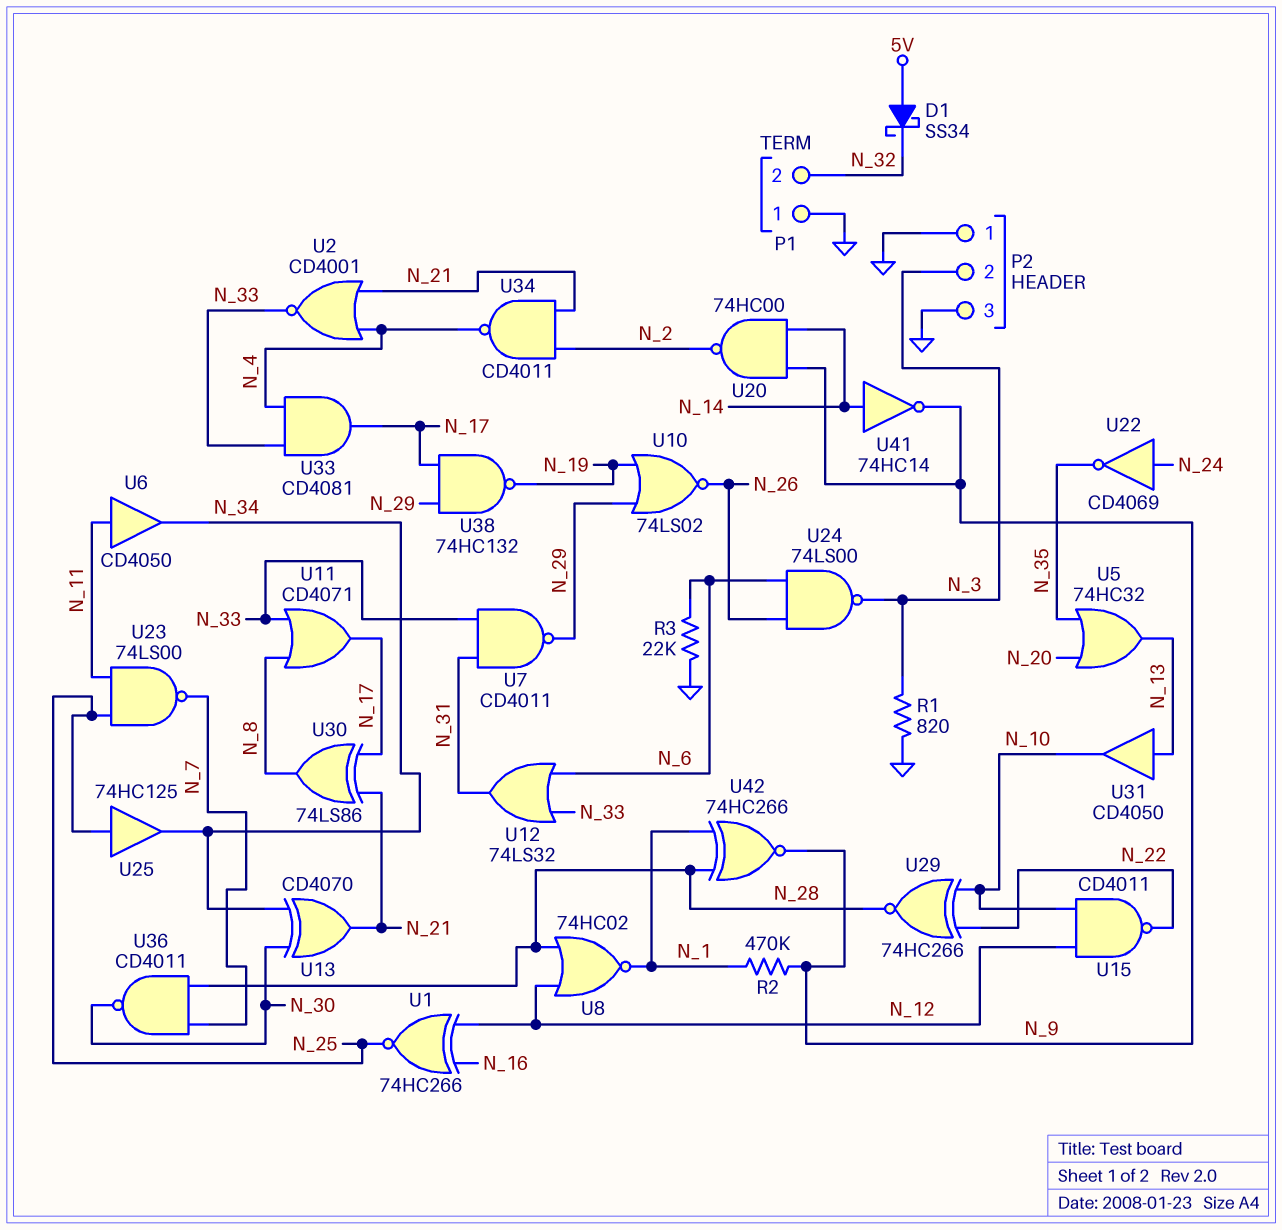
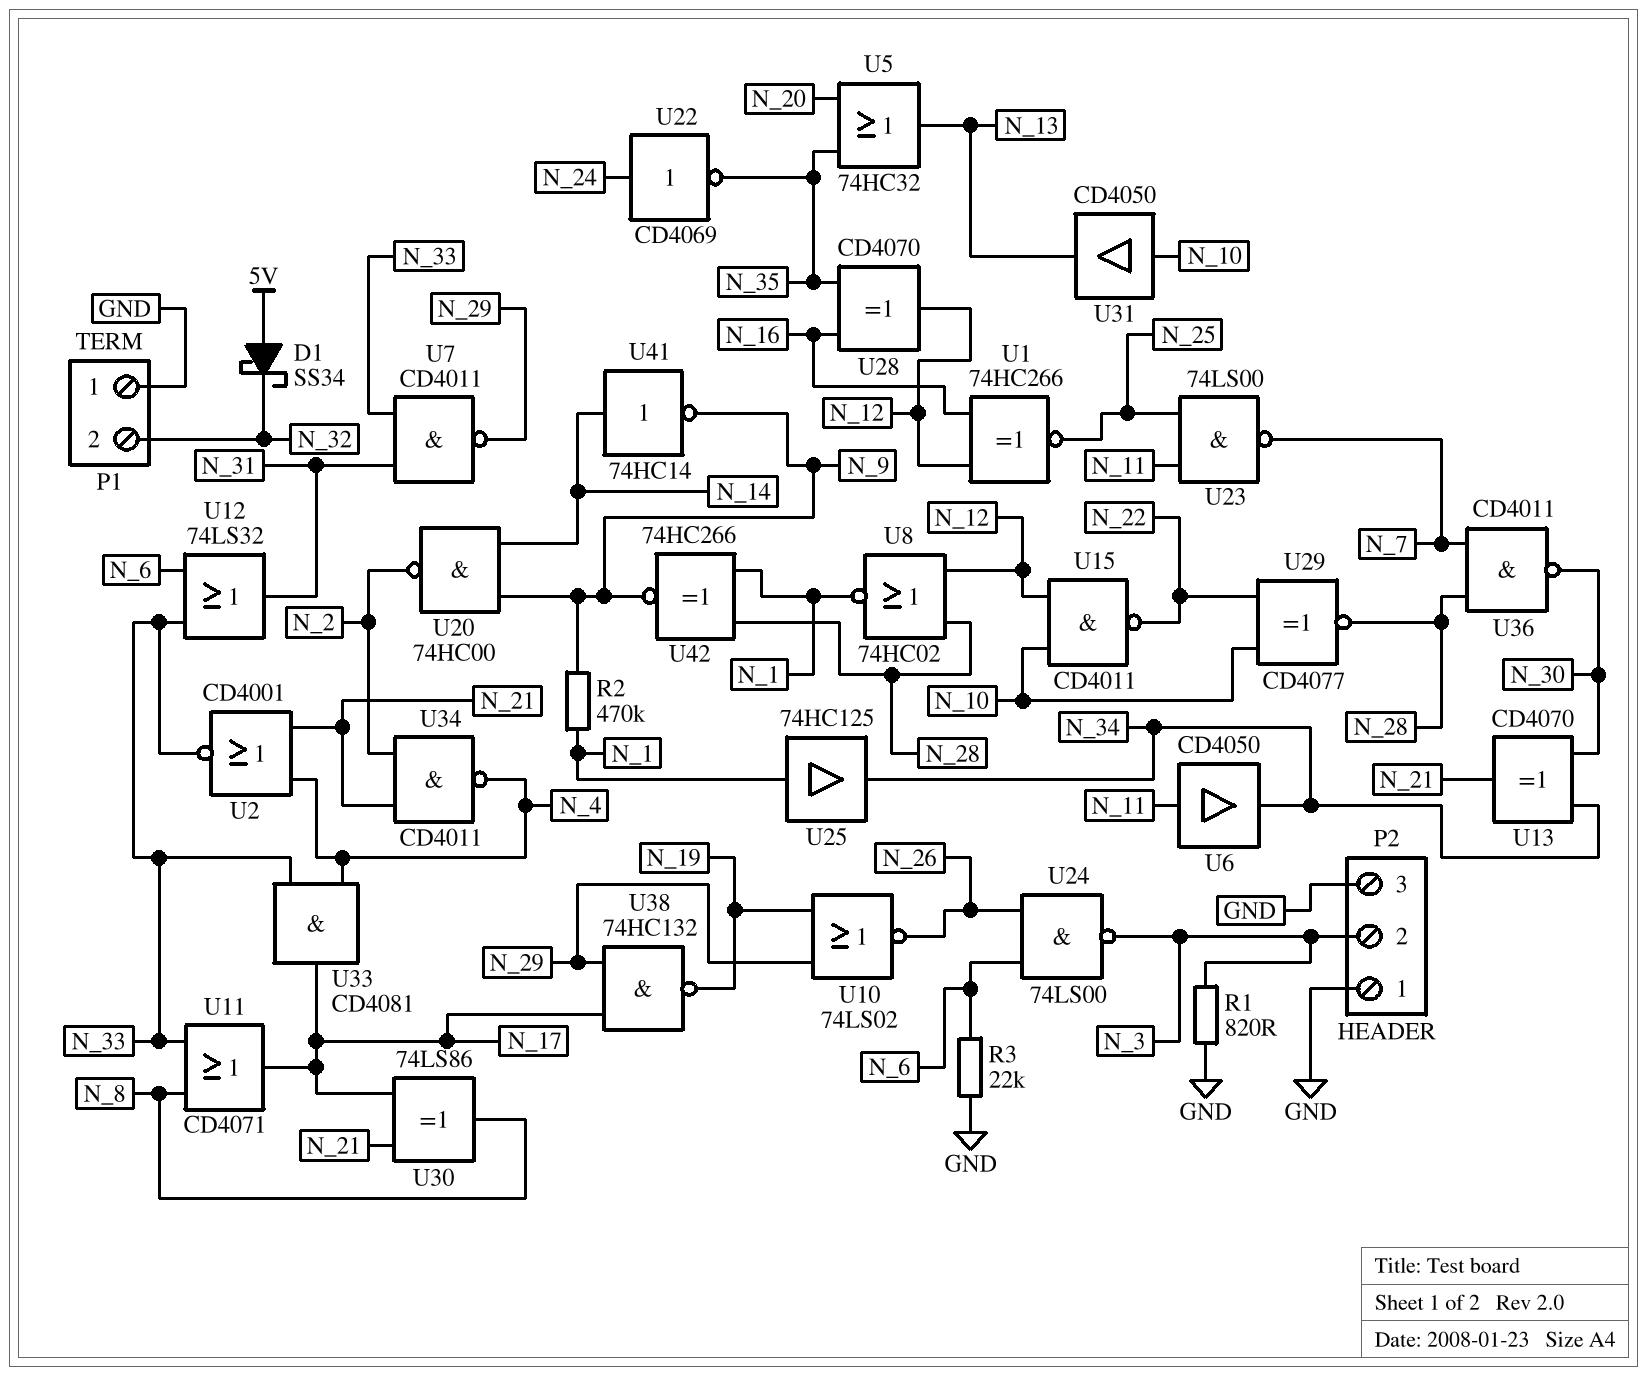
U25: buffer 74HC125 (in N_25, out N_34) -> buffer 74HC125 (in N_1, out N_34)
U28: none -> XOR CD4070 (in N_16, in N_35, out N_12)
U29: XNOR 74HC266 (in N_10, in N_22, out N_28) -> XNOR CD4077 (in N_10, in N_22, out N_28)
U31: buffer CD4050 (in N_13, out N_10) -> buffer CD4050 (in N_10, out N_13)

